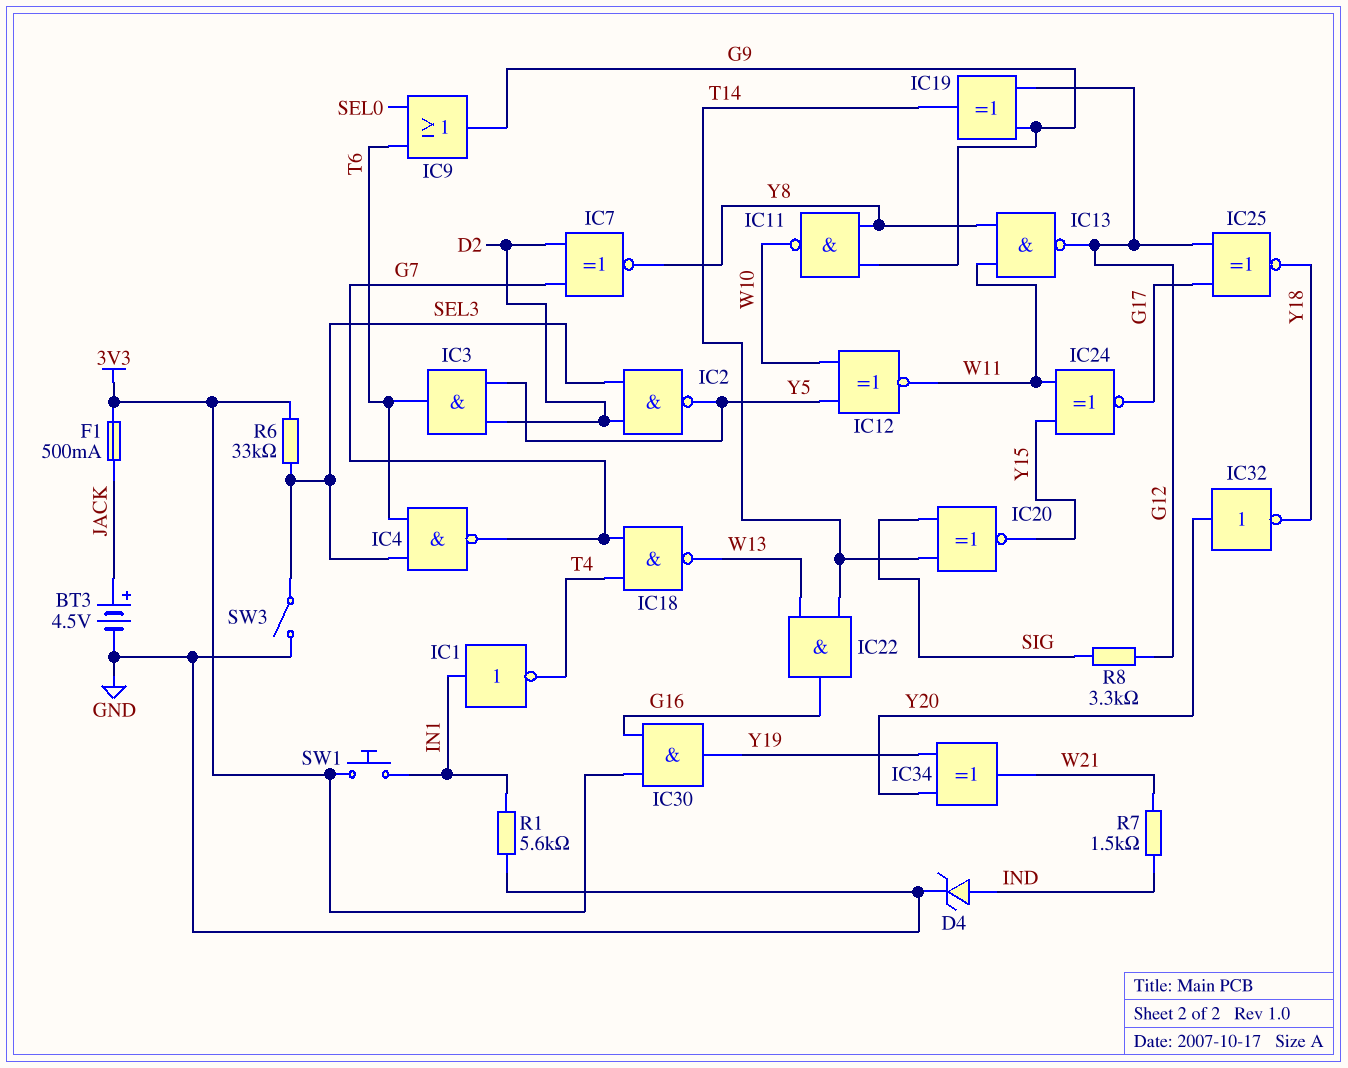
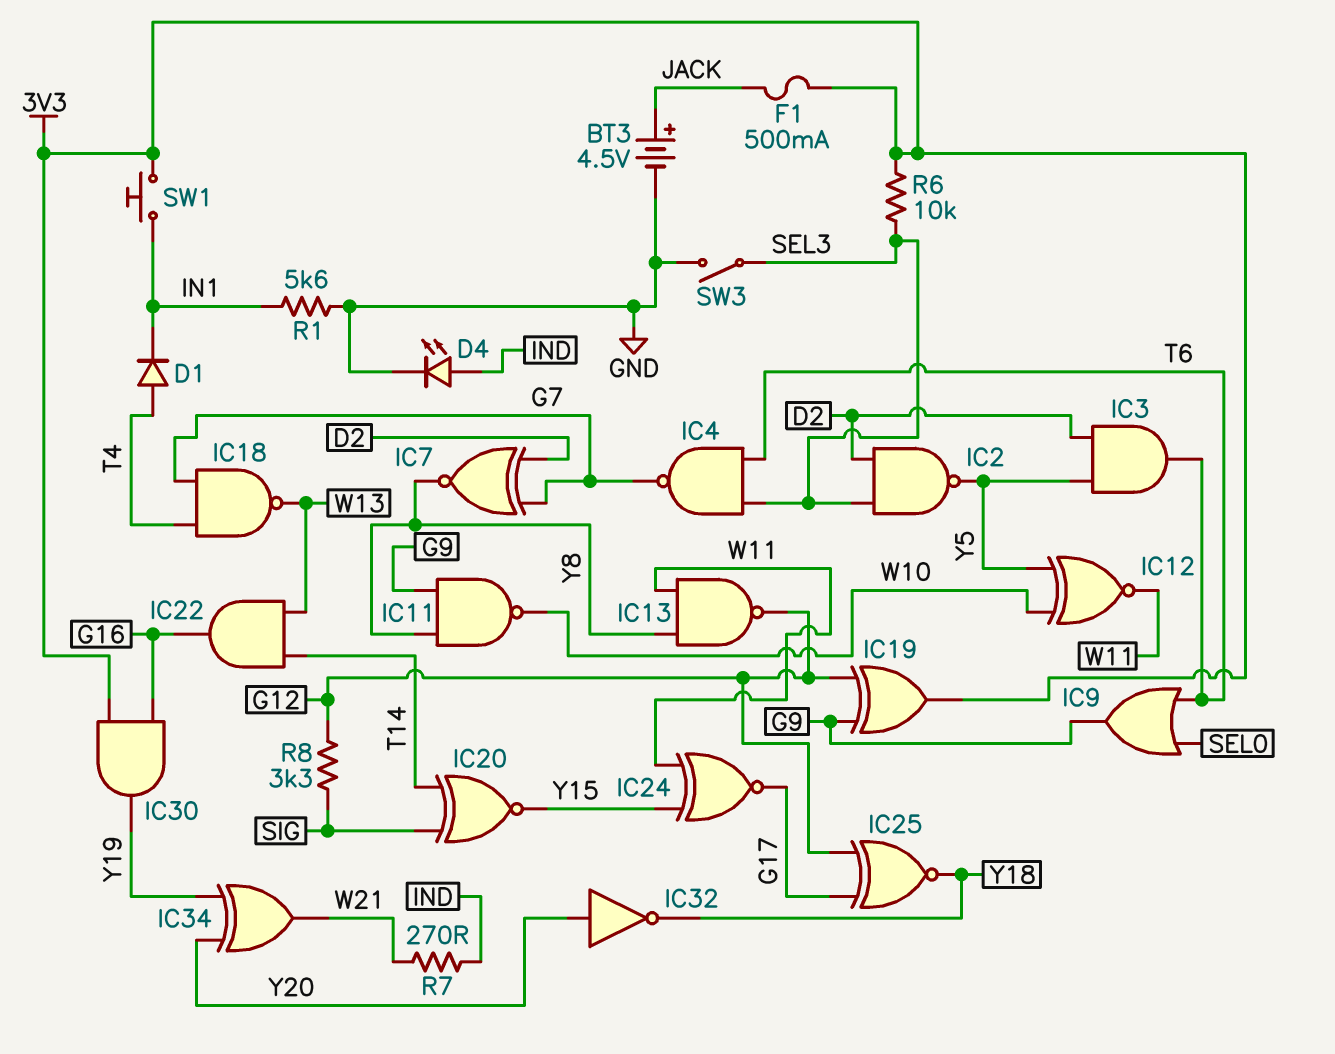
D1: none -> diode (A T4, K IN1)
D4: zener (A IND, K GND) -> LED (A IND, K GND)
IC1: NOT (in IN1, out T4) -> none
IC19: XOR (in G9, in G12, out T14) -> XOR (in G9, in G12, out 3V3)
R6: 33k (3V3, SEL3) -> 10k (3V3, SEL3)
R7: 1.5k (IND, W21) -> 270 (IND, W21)

